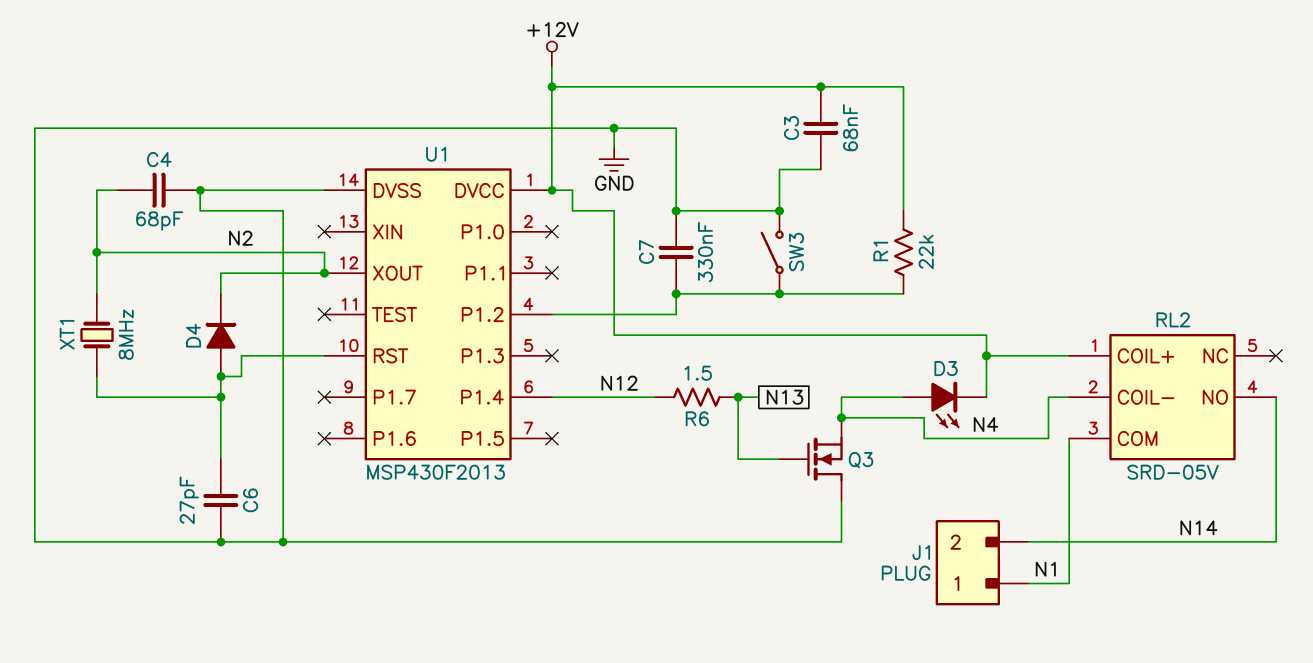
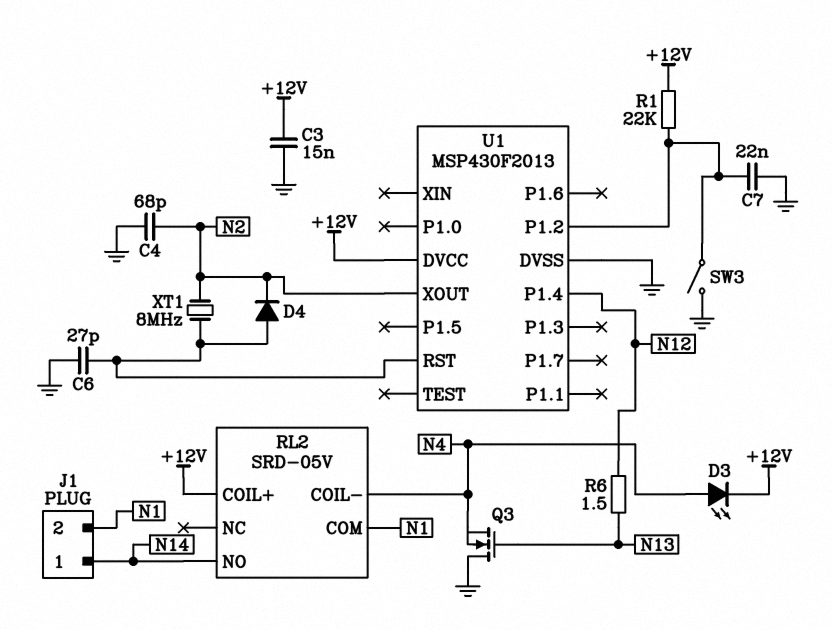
C3: 68nF (+12V, GND) -> 15nF (+12V, GND)
C7: 330nF (GND, U1/P1.2) -> 22nF (GND, U1/P1.2)
J1 pin 1: N1 -> N14
J1 pin 2: N14 -> N1

